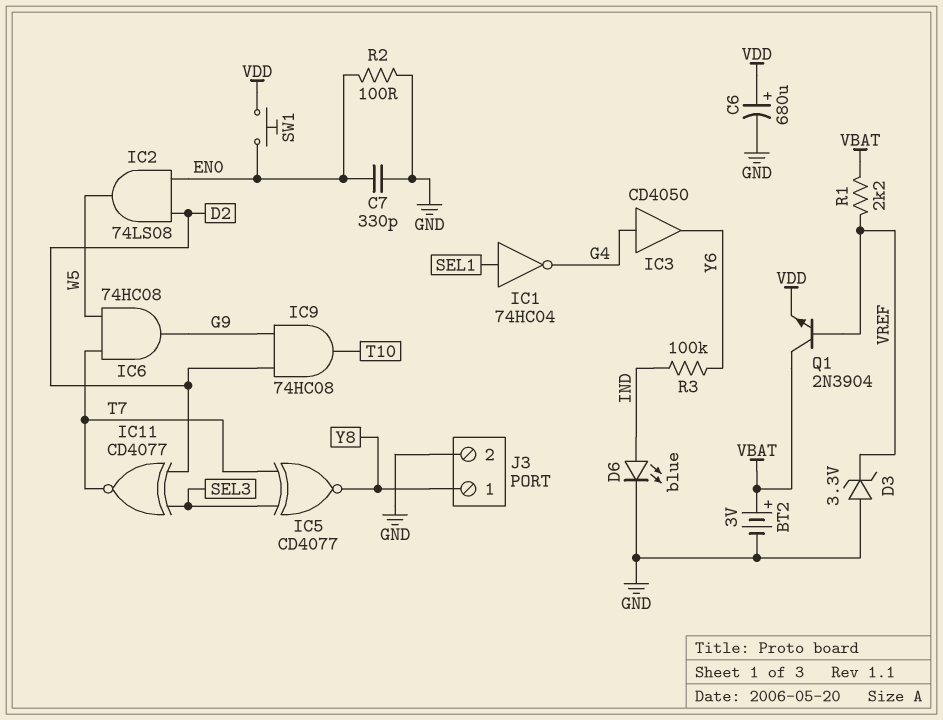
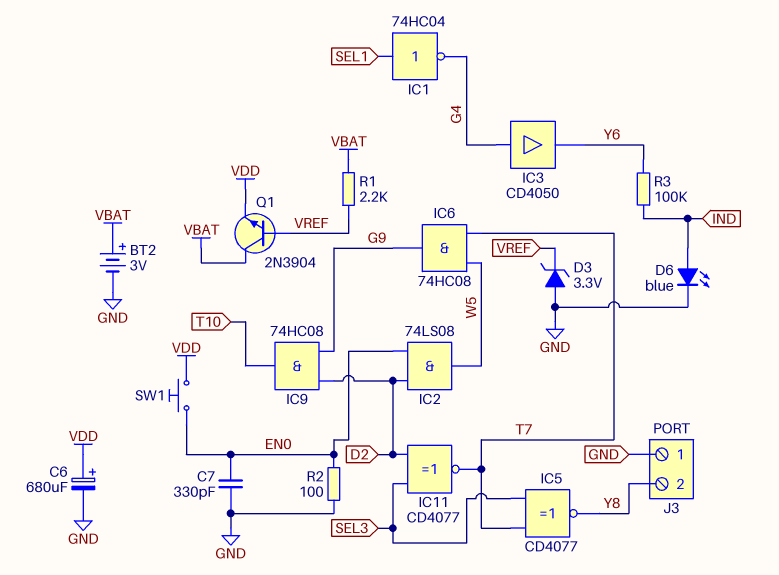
J3 pin 1: Y8 -> GND
J3 pin 2: GND -> Y8

